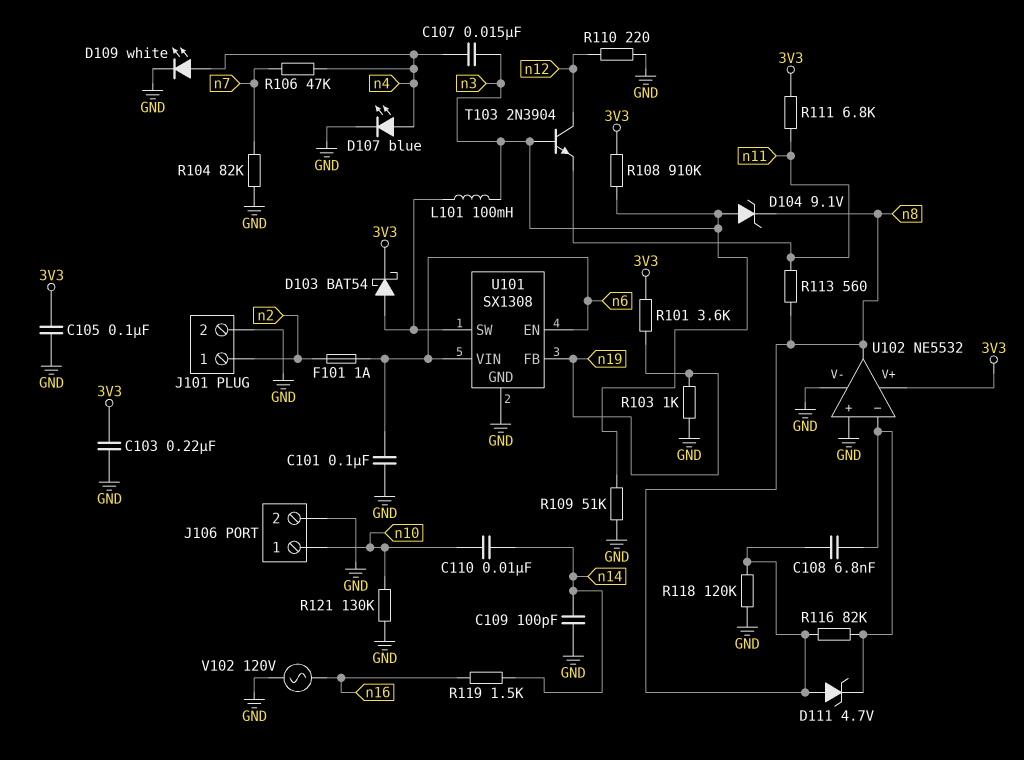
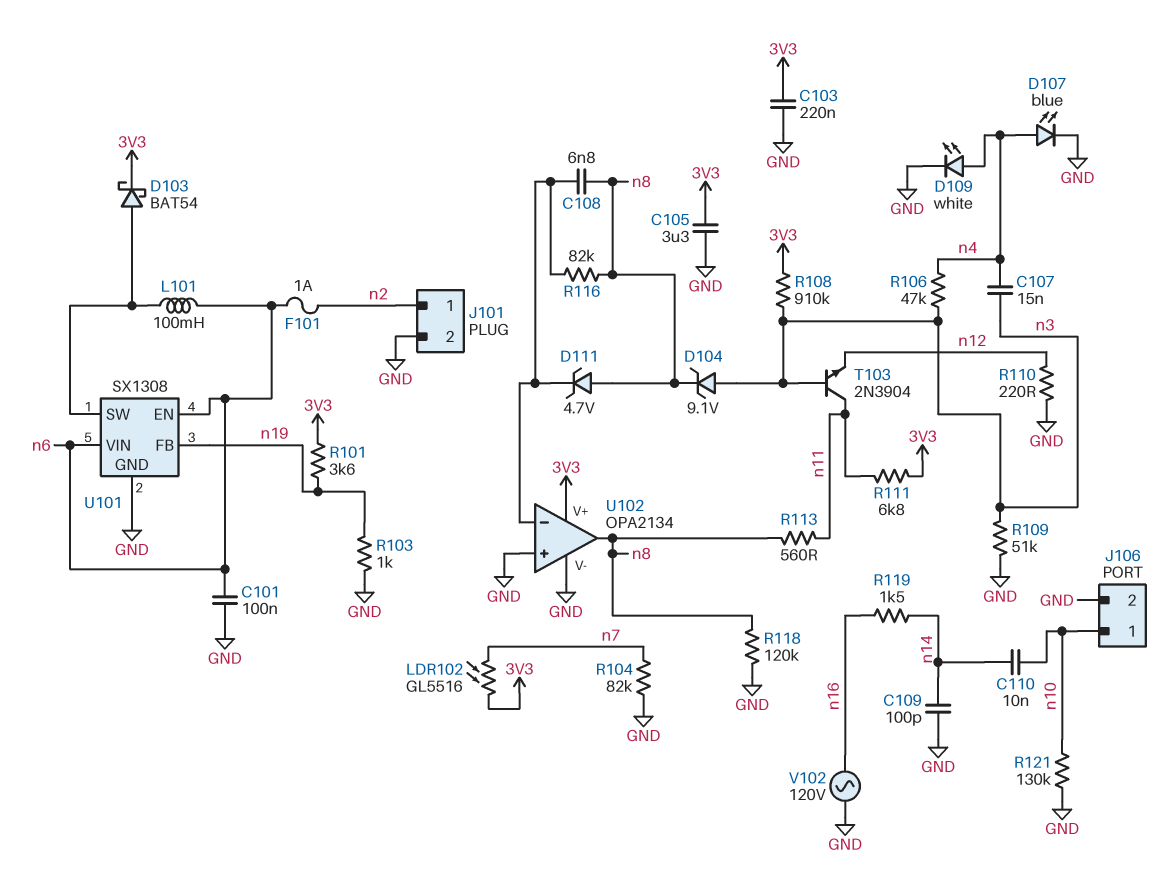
C105: 100nF (3V3, GND) -> 3.3uF (3V3, GND)
L101: 100mH (U101/SW, n3) -> 100mH (U101/SW, n6)
LDR102: none -> GL5516 (3V3, n7)
R106: 47k (n4, n7) -> 47k (n3, n4)
T103: NPN 2N3904 (B n3, C n12, E n11) -> NPN 2N3904 (B n3, C n11, E n12)
U102: NE5532 -> OPA2134

